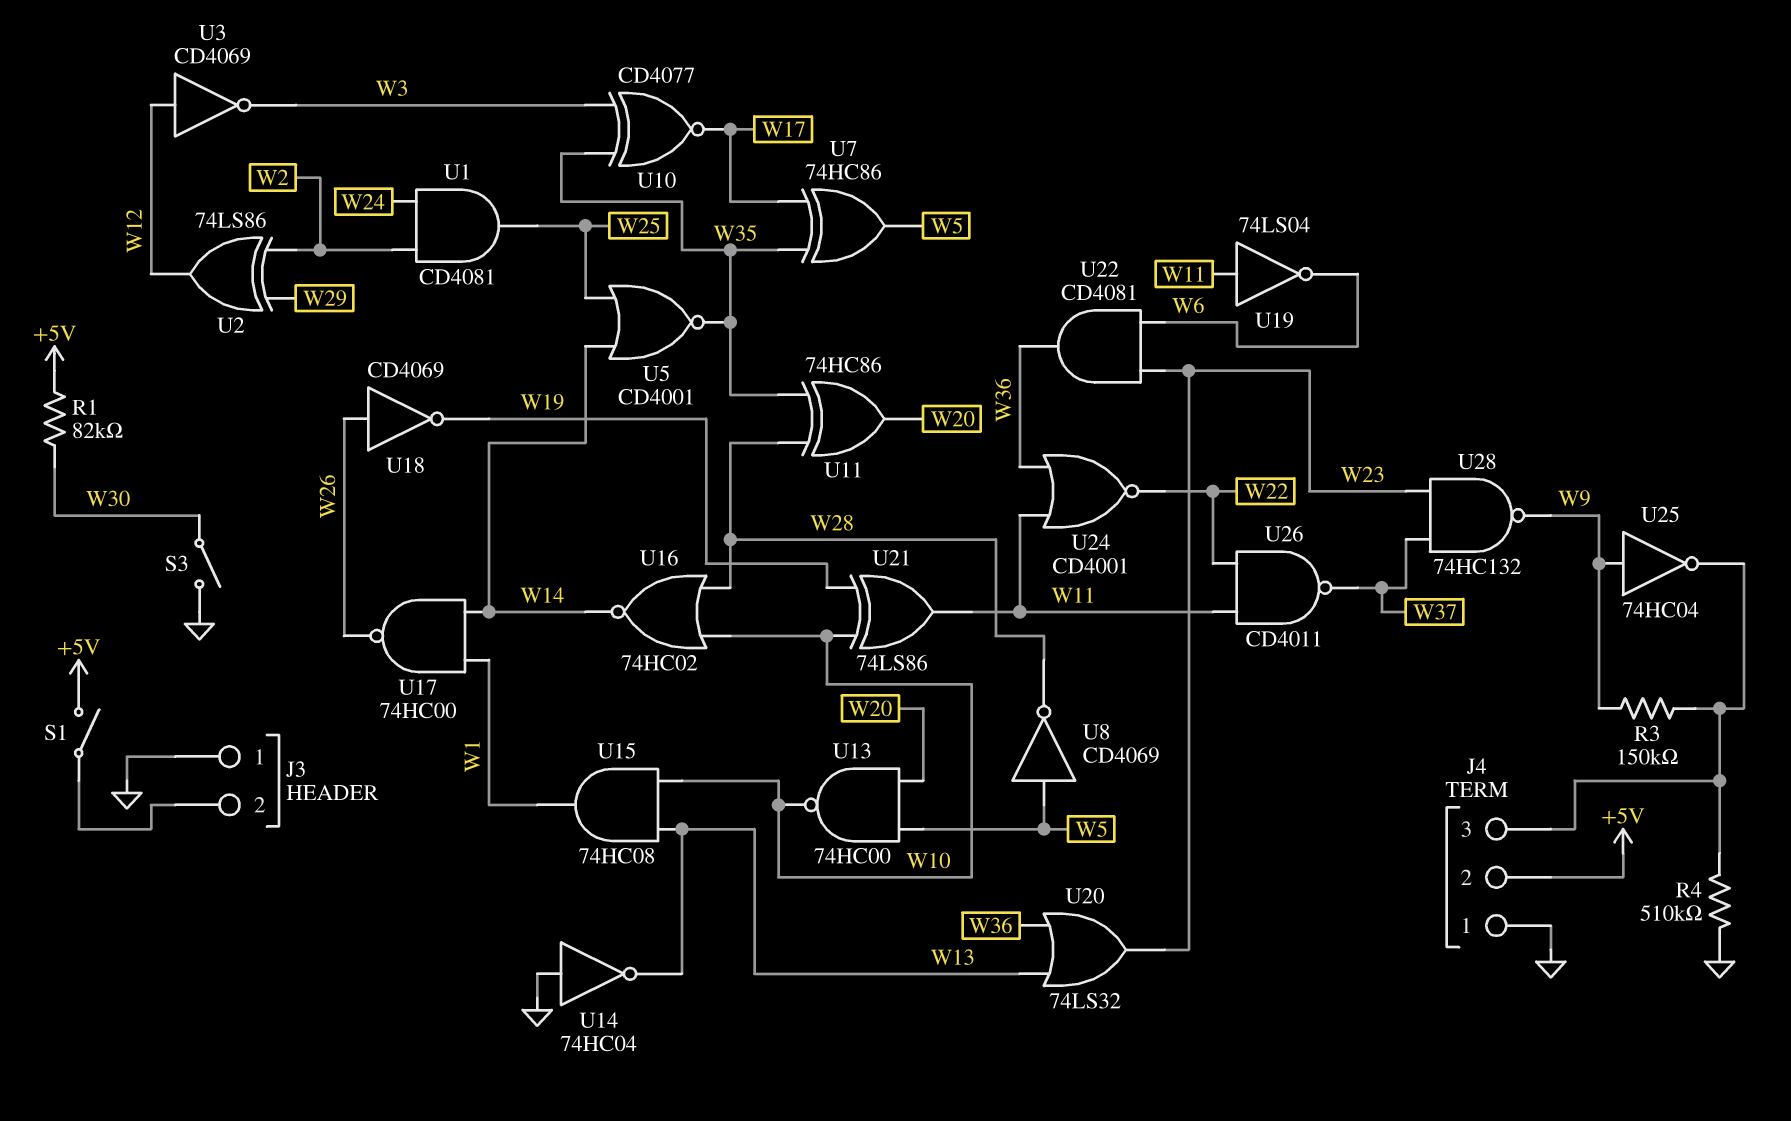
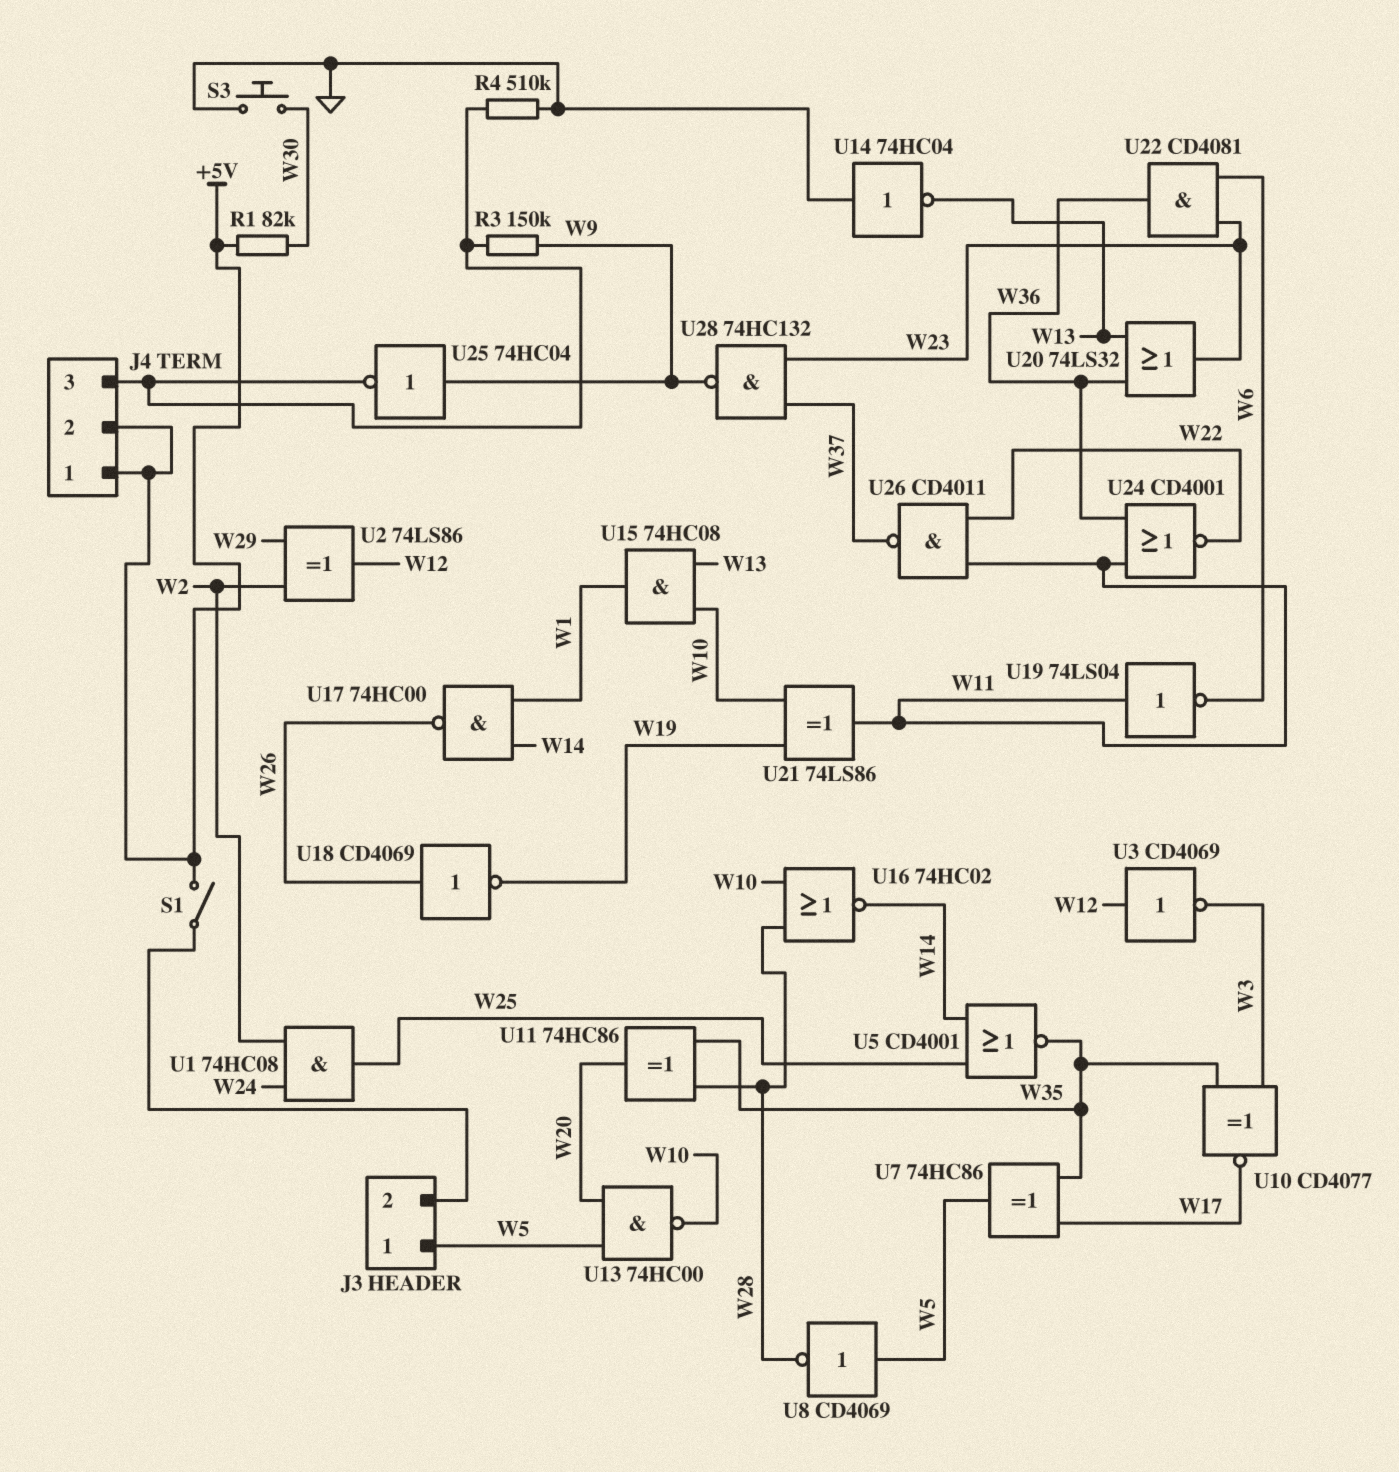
J3 pin 1: GND -> W5
J4 pin 1: GND -> +5V
S3: switch (GND, W30) -> button (GND, W30)
U1: AND CD4081 (in W2, in W24, out W25) -> AND 74HC08 (in W2, in W24, out W25)

